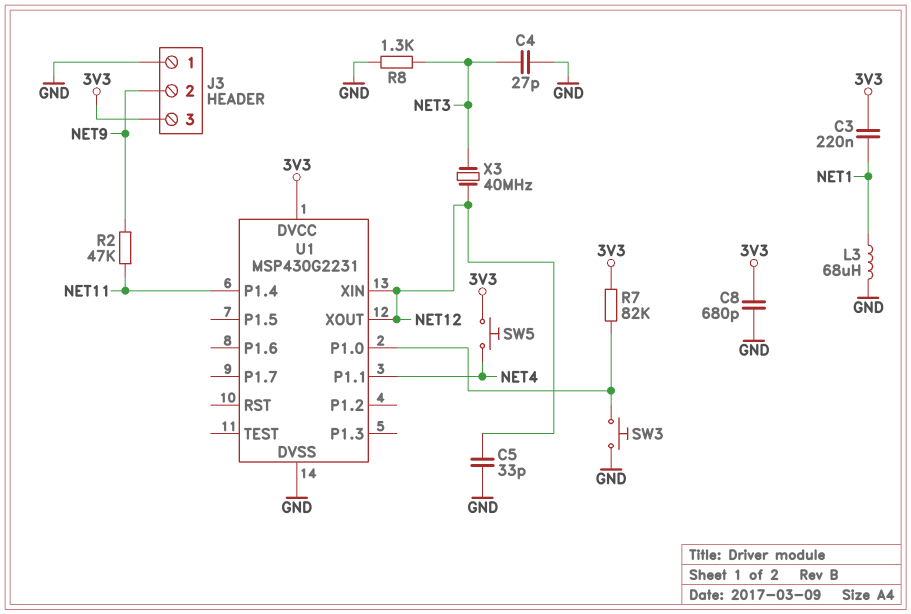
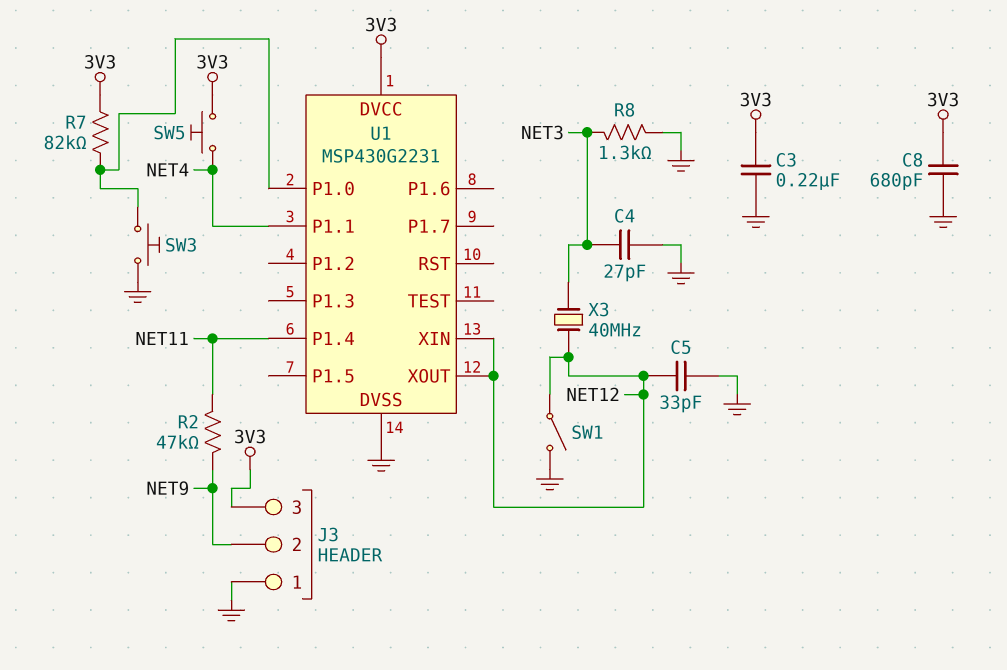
C3: 220nF (3V3, NET1) -> 220nF (3V3, GND)
L3: 68uH (GND, NET1) -> none
SW1: none -> switch (GND, NET12)

